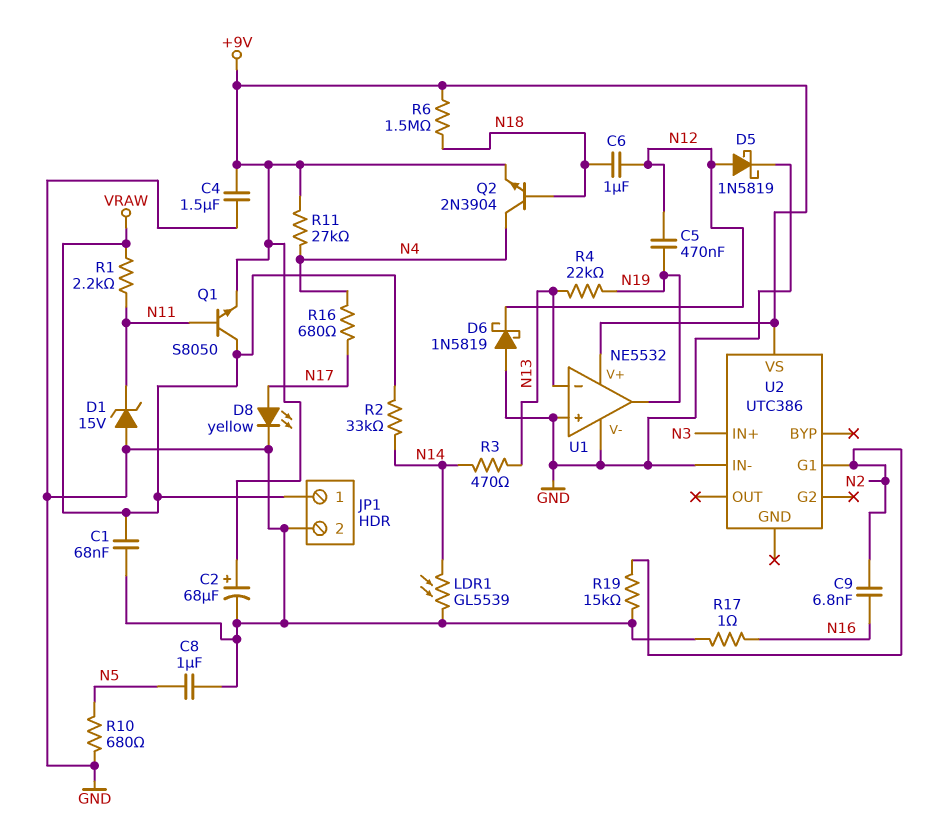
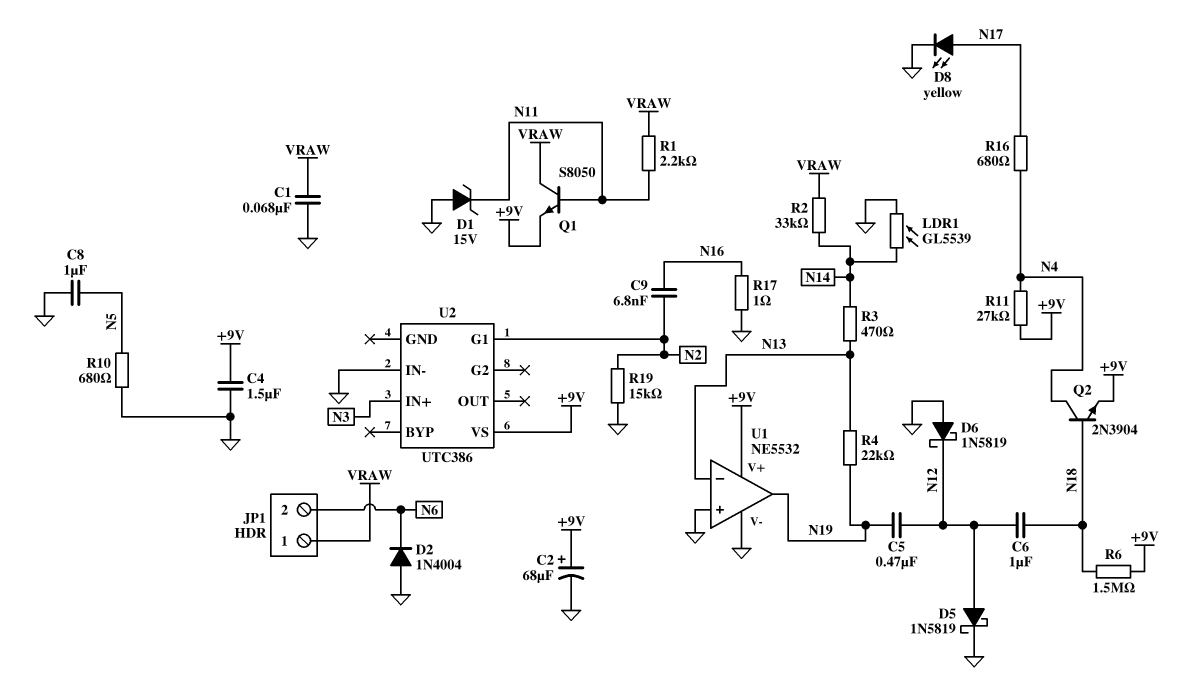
D2: none -> diode 1N4004 (A GND, K N6)
JP1 pin 2: GND -> N6

